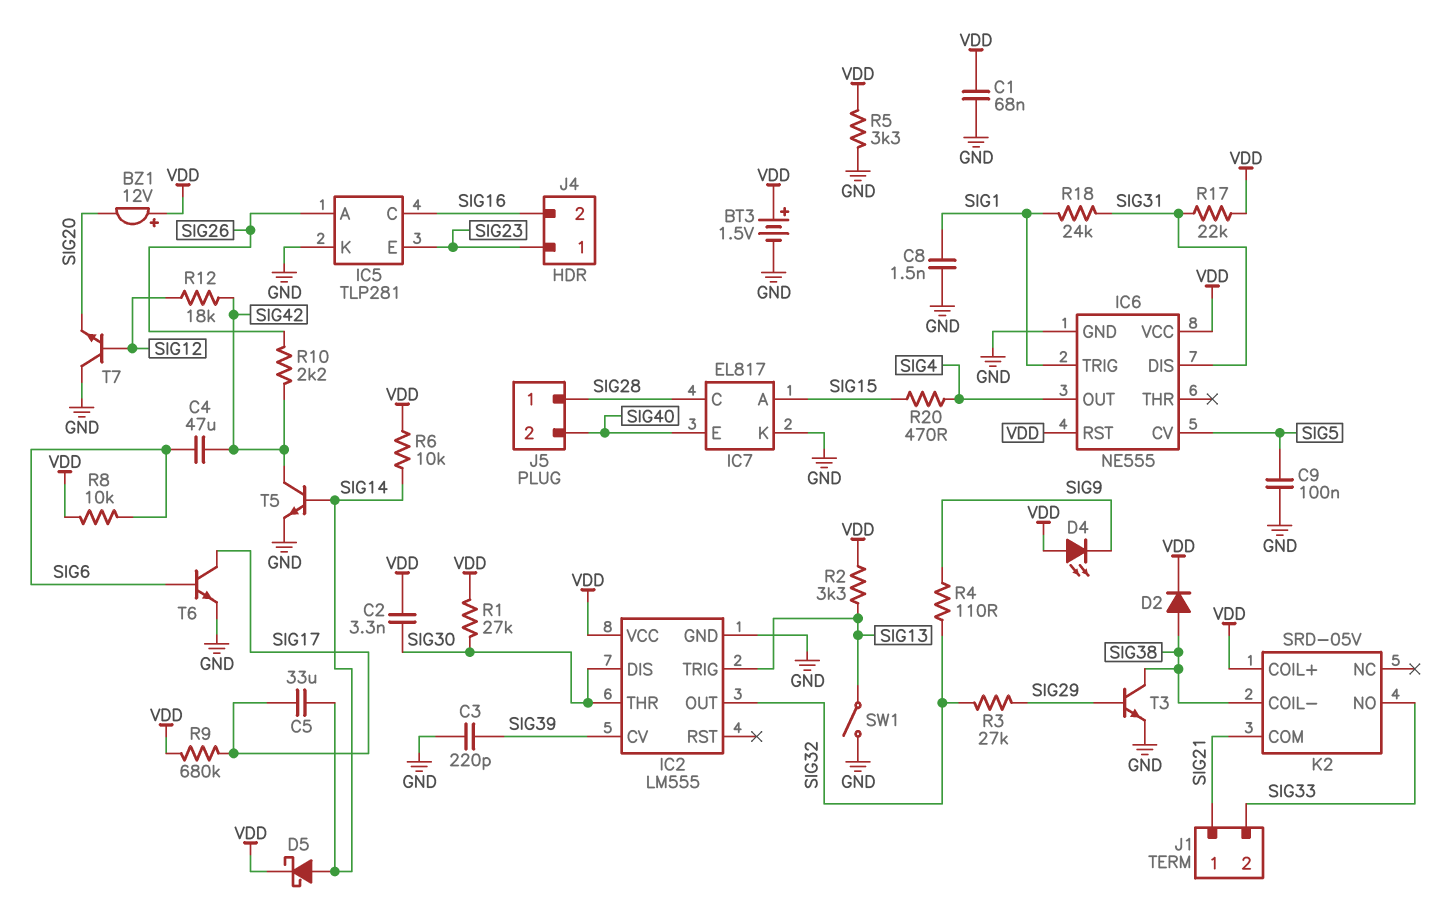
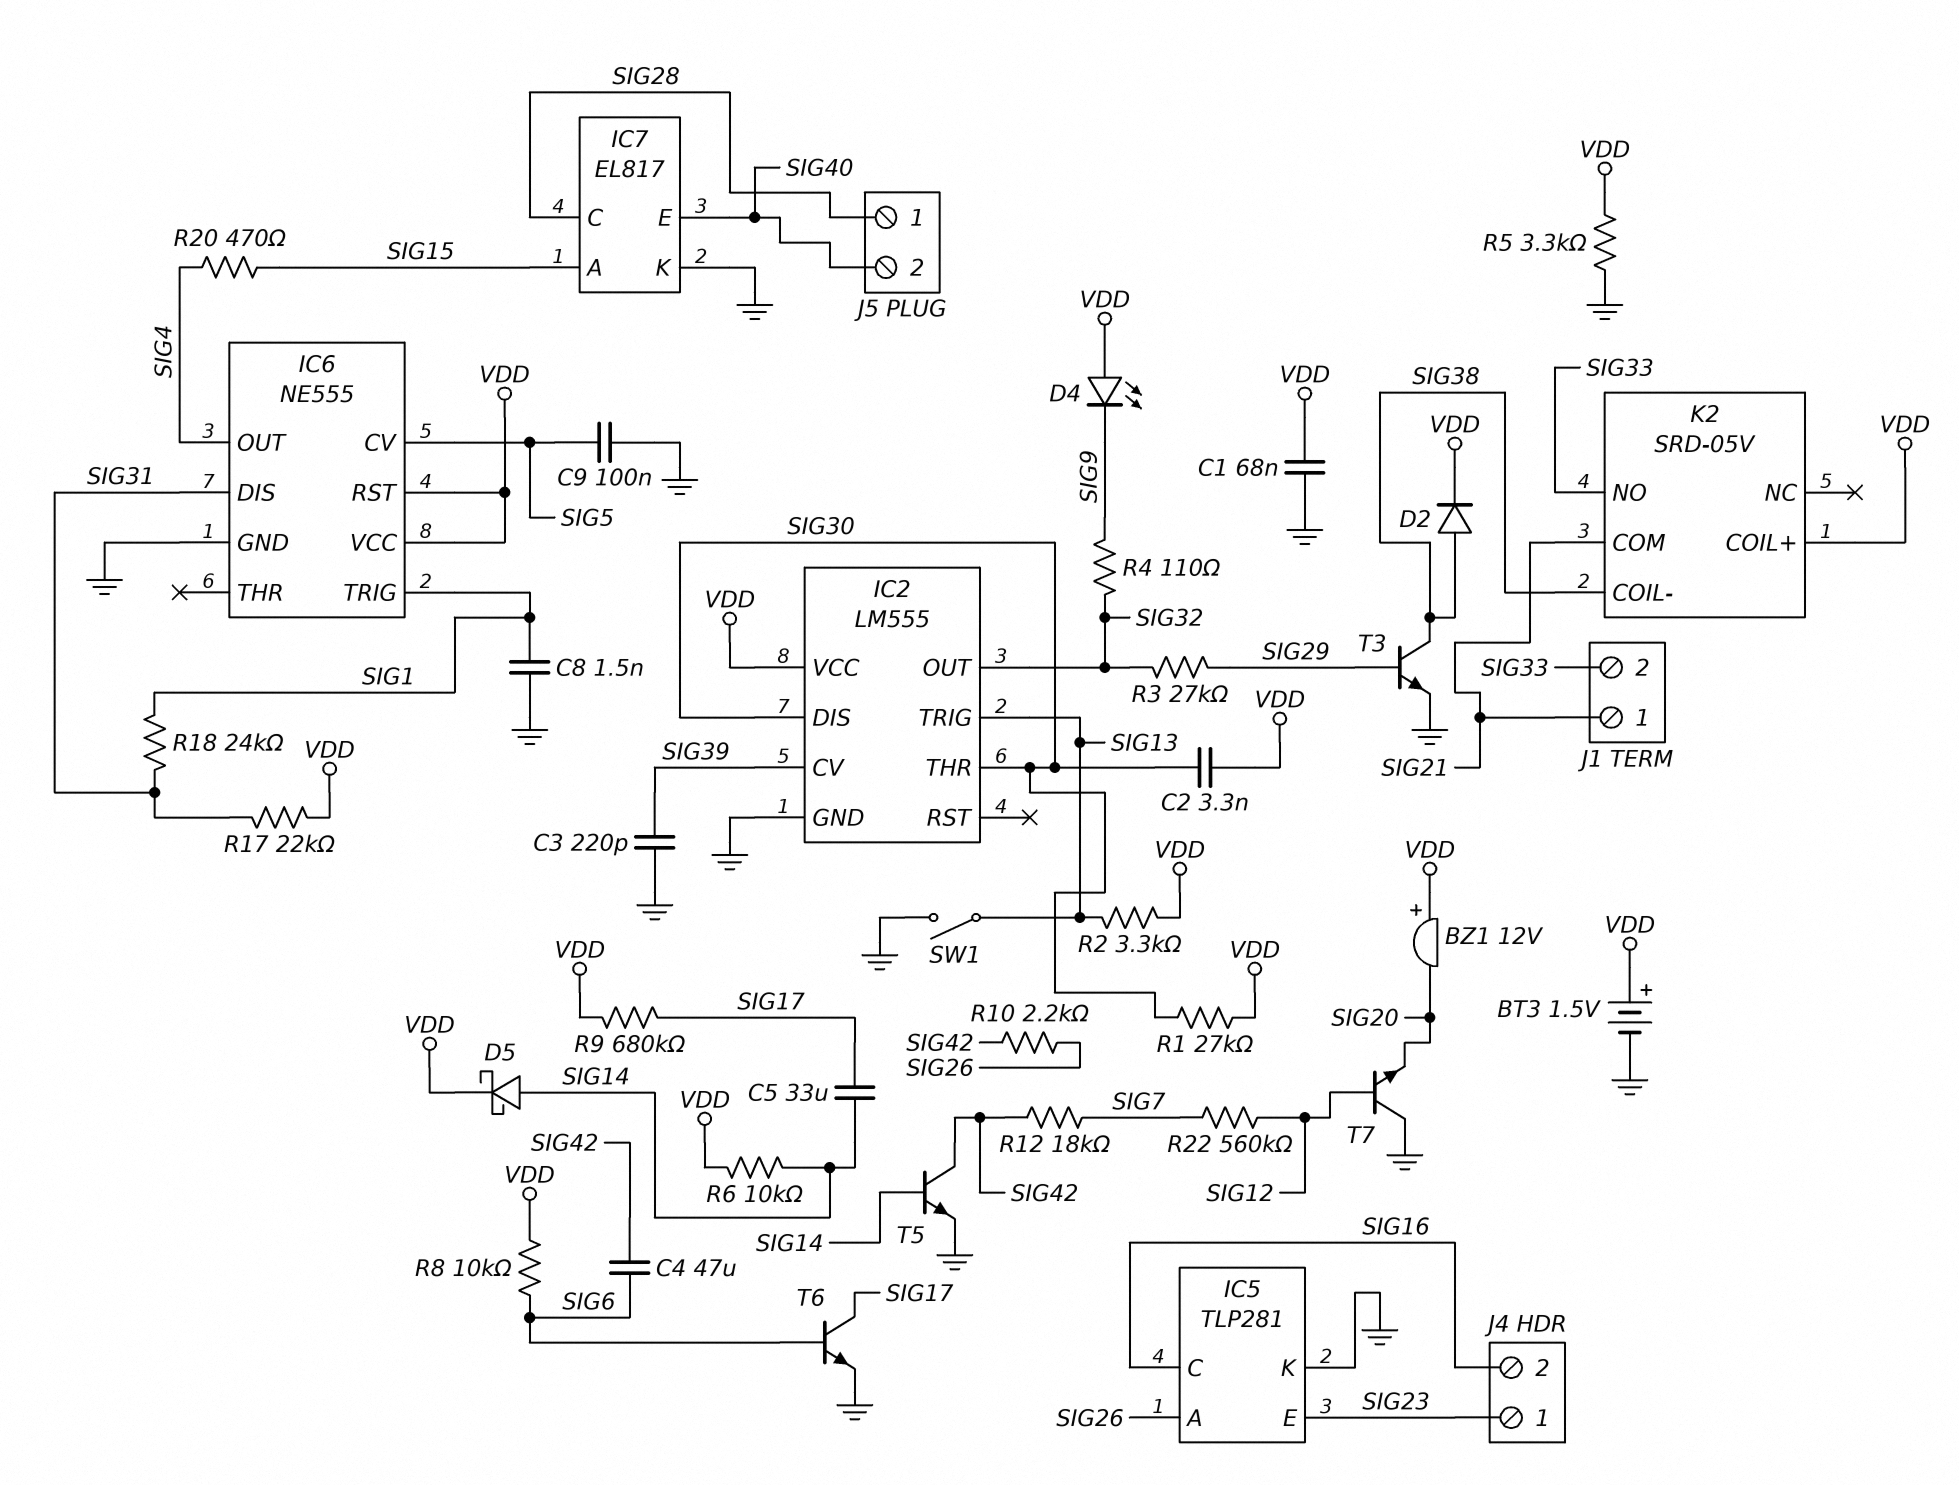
R12: 18k (SIG12, SIG42) -> 18k (SIG7, SIG42)
R22: none -> 560k (SIG7, SIG12)

